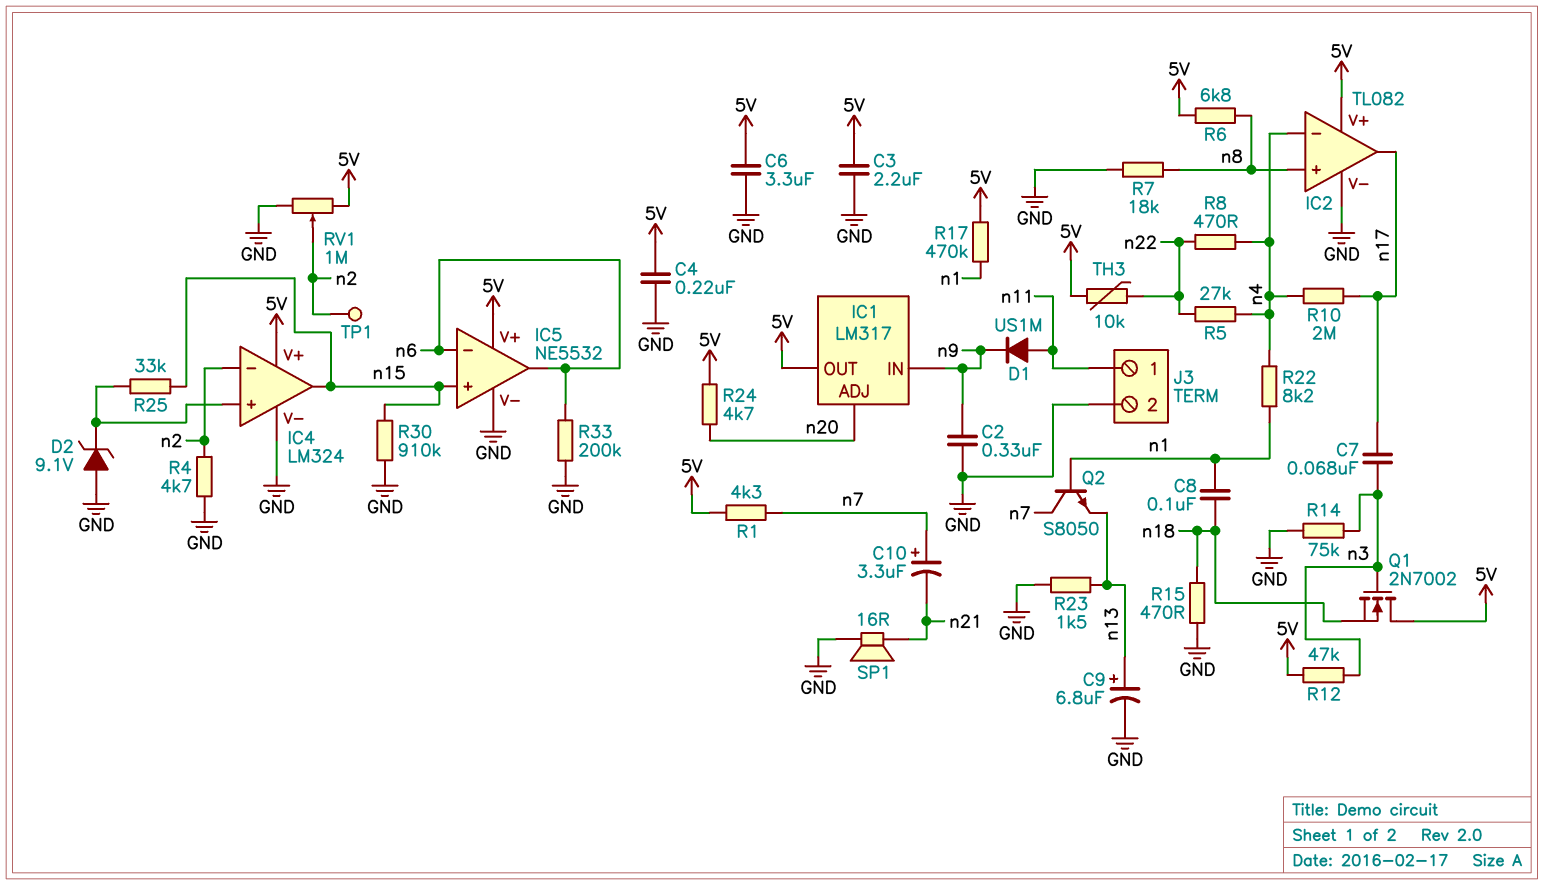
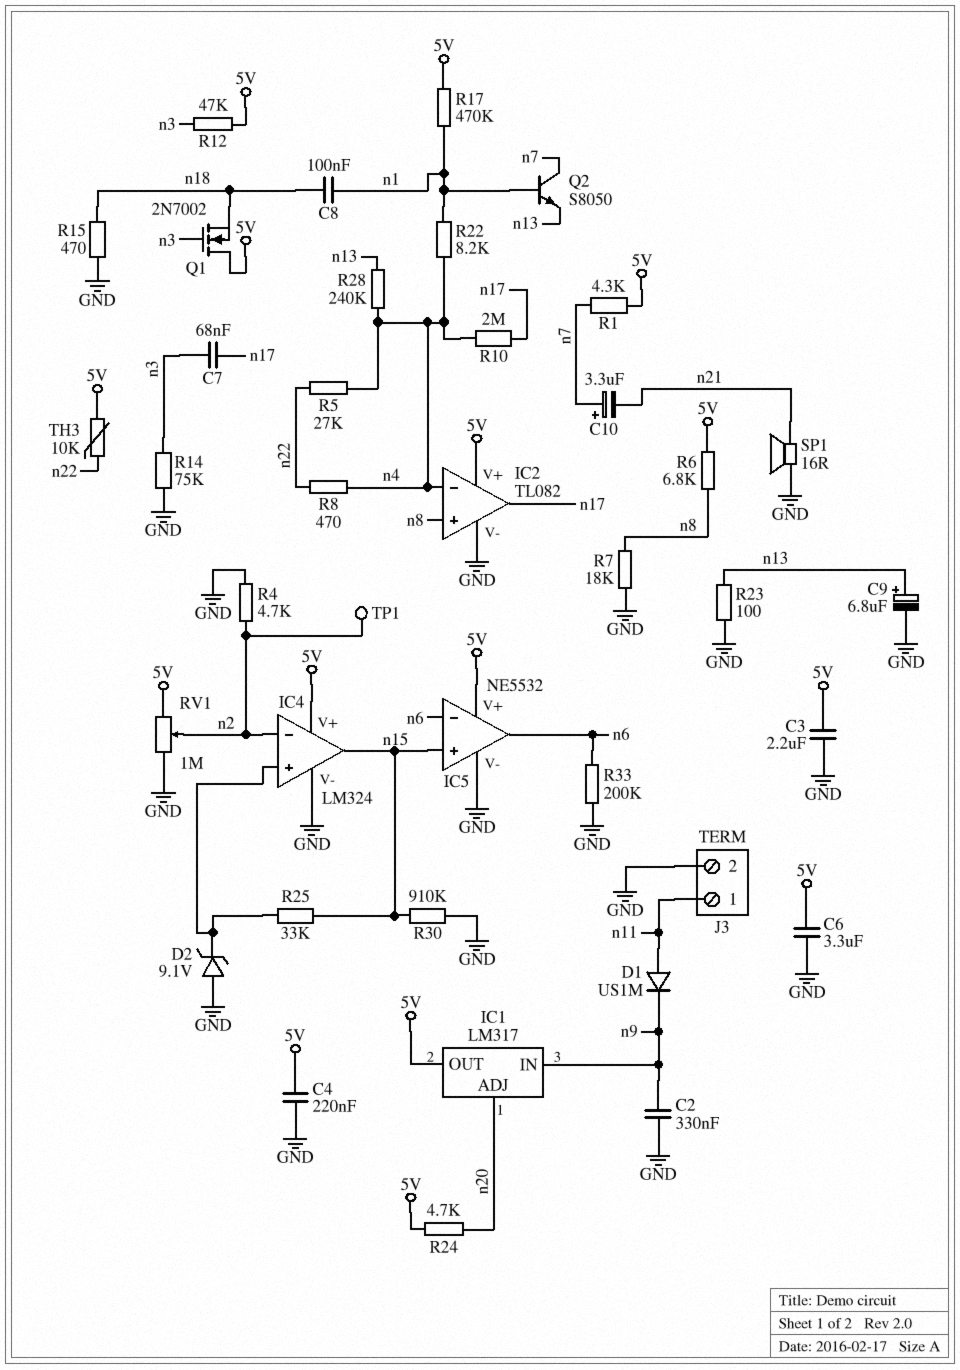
R23: 1.5k (GND, n13) -> 100 (GND, n13)
R28: none -> 240k (n4, n13)

